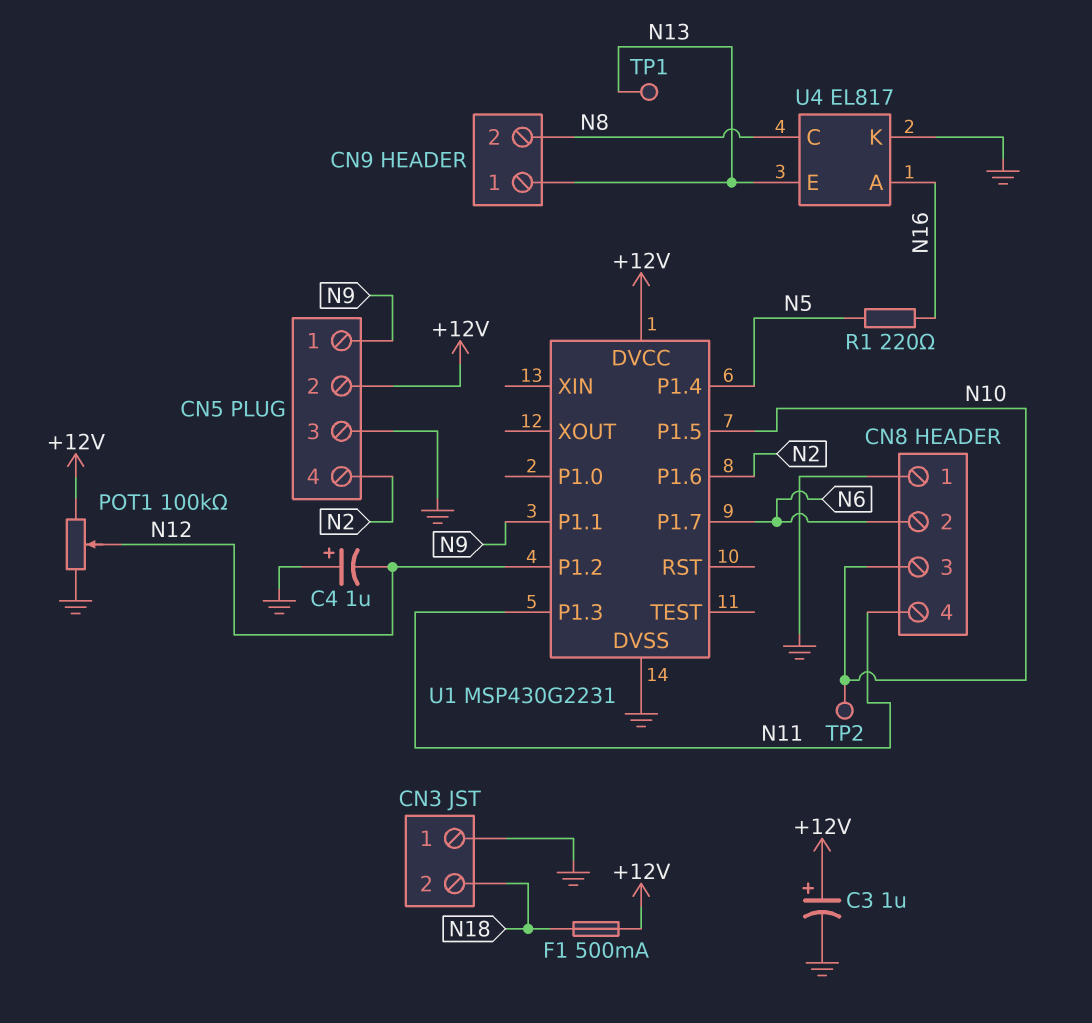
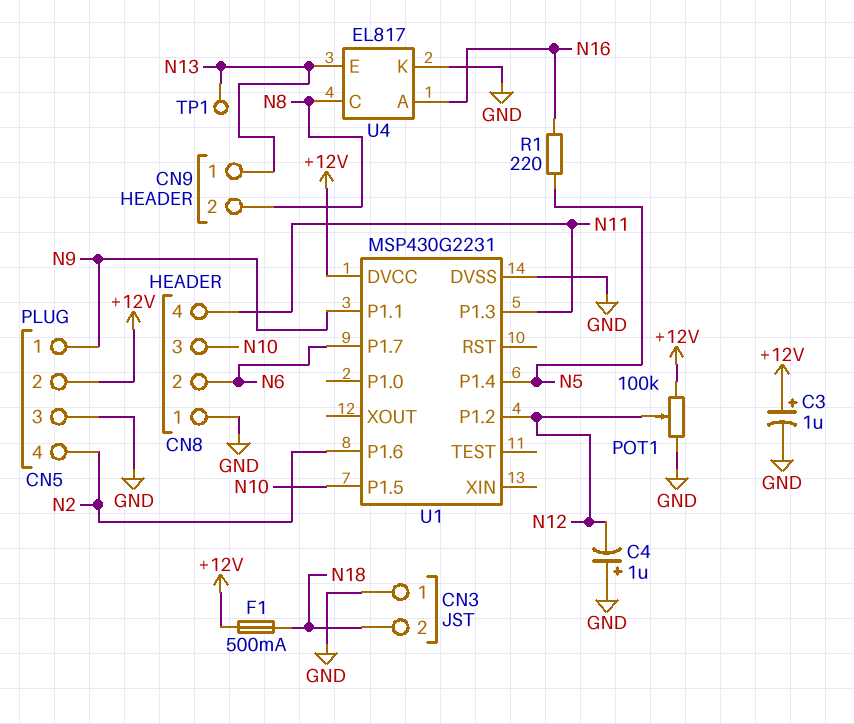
TP2: test point (N10) -> none

